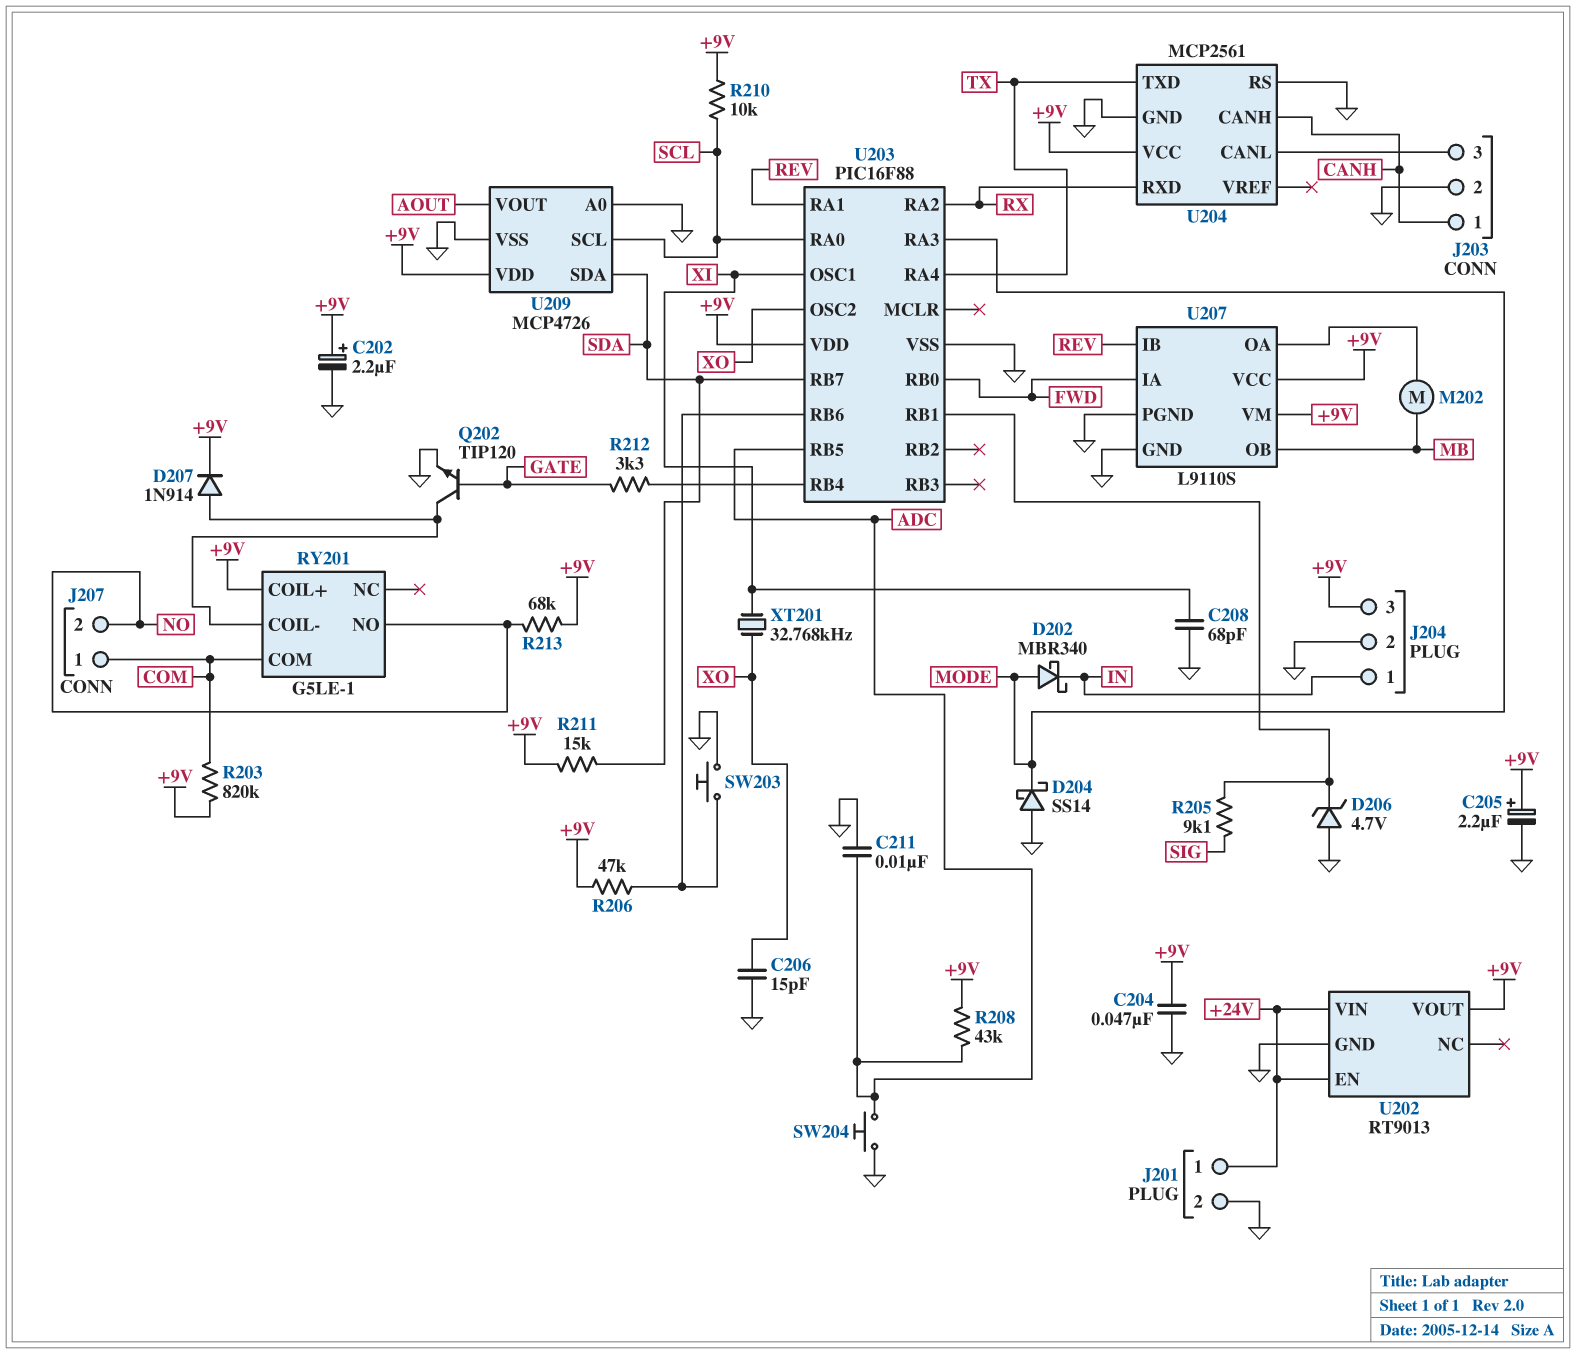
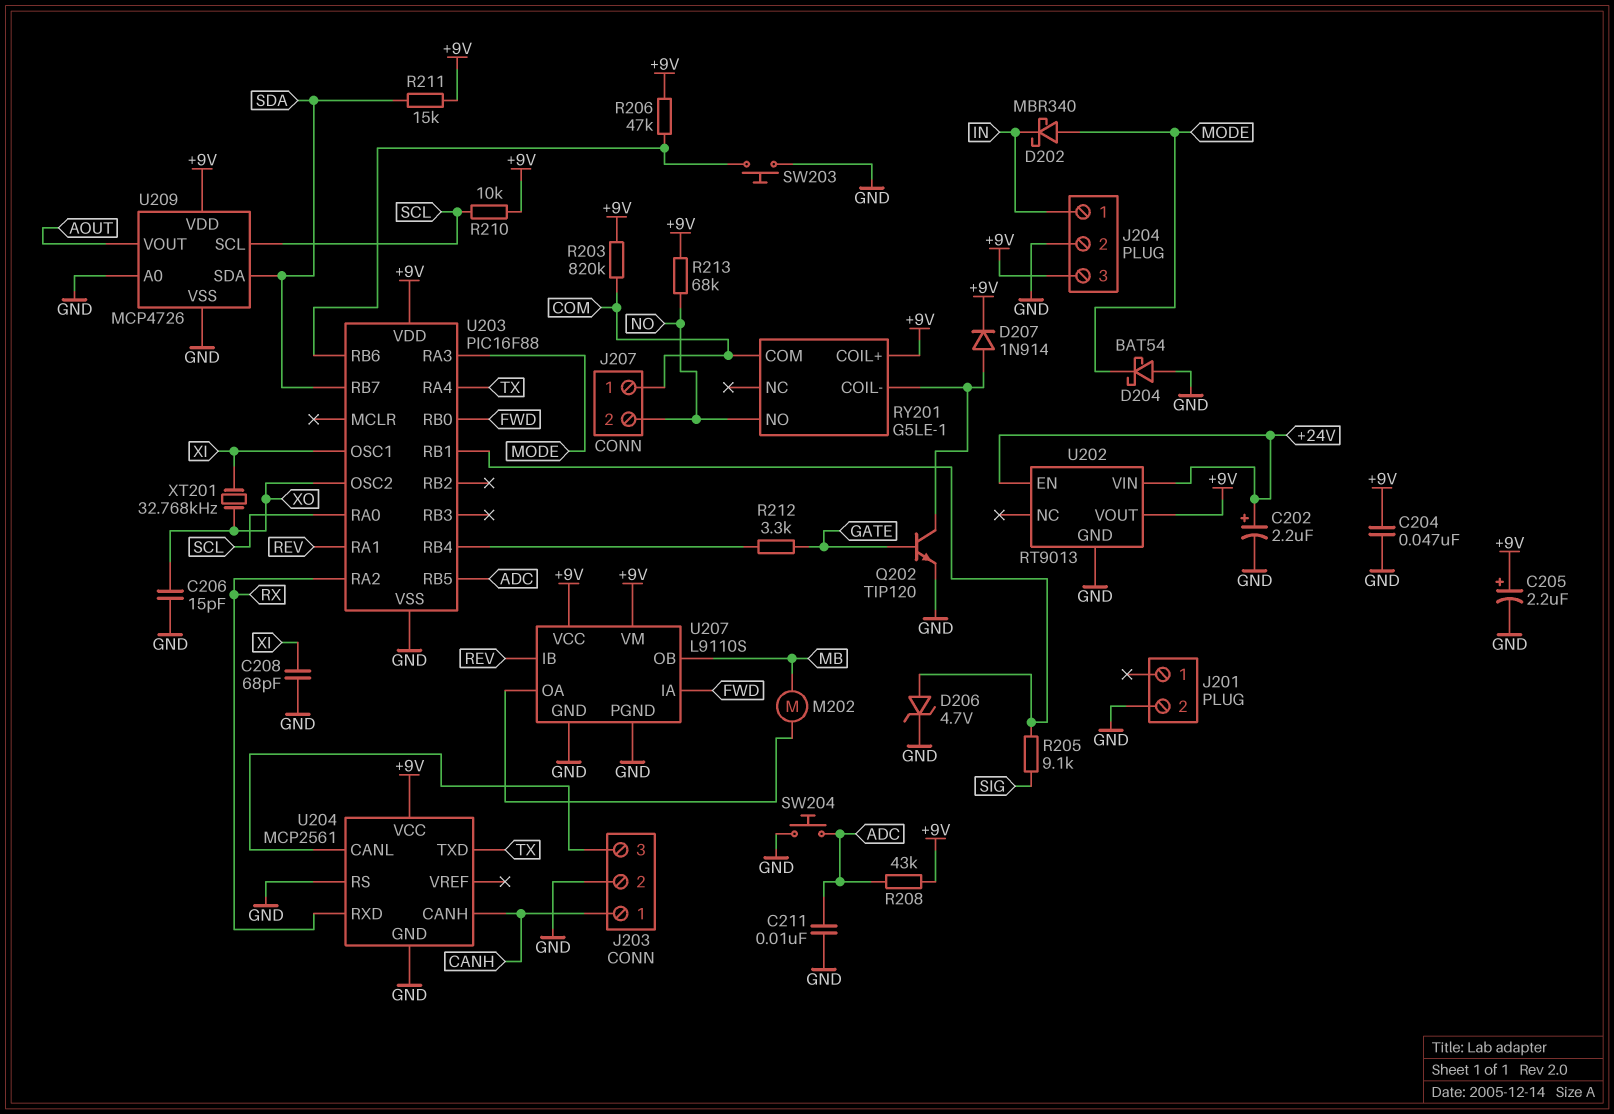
C202: 2.2uF (plus +9V, minus GND) -> 2.2uF (plus +24V, minus GND)
D204: schottky SS14 (A GND, K MODE) -> schottky BAT54 (A GND, K MODE)
D206: zener 4.7V (A GND, K U203/RB1) -> zener 4.7V (A U203/RB1, K GND)
J201 pin 1: +24V -> none

